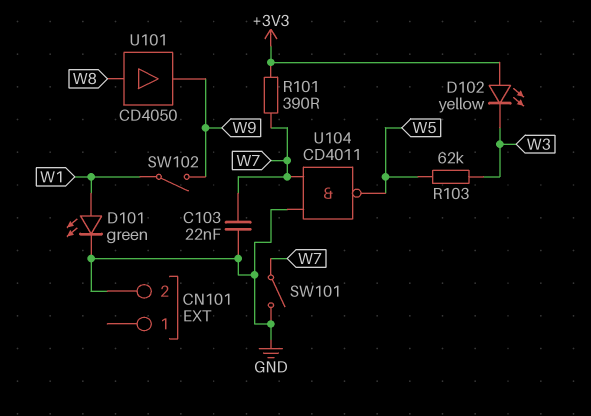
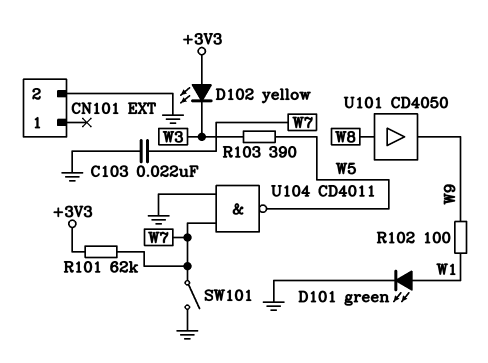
R101: 390 (+3V3, W7) -> 62k (+3V3, W7)
R102: none -> 100 (W1, W9)
R103: 62k (W3, W5) -> 390 (W3, W5)
SW102: switch (W1, W9) -> none

